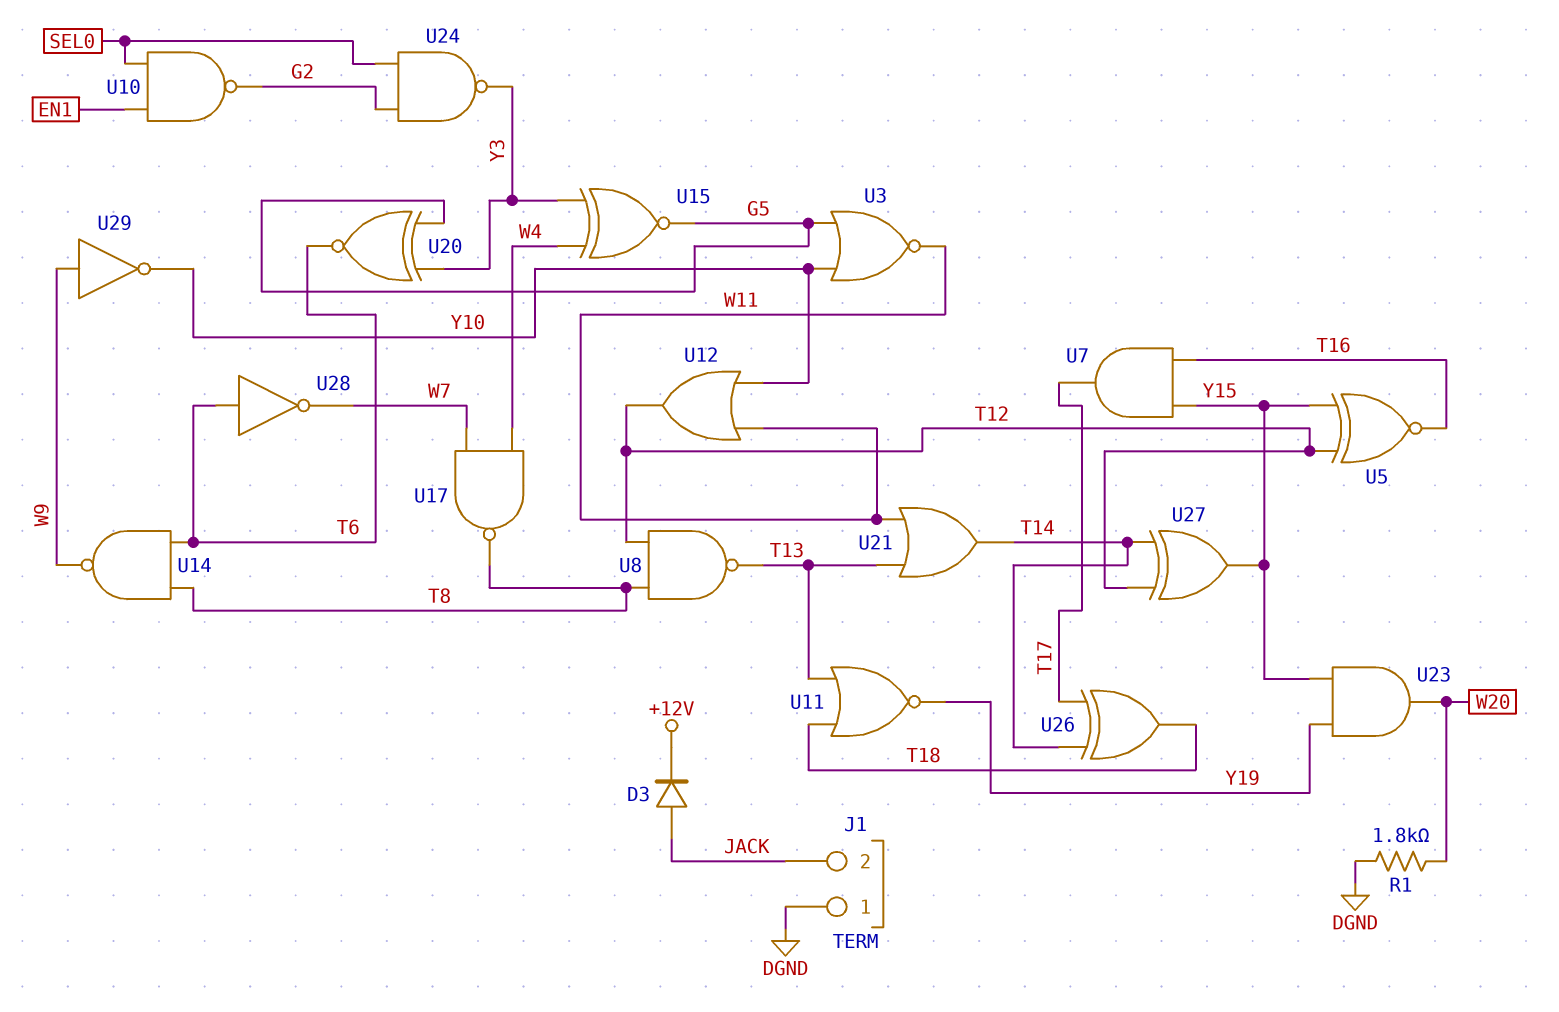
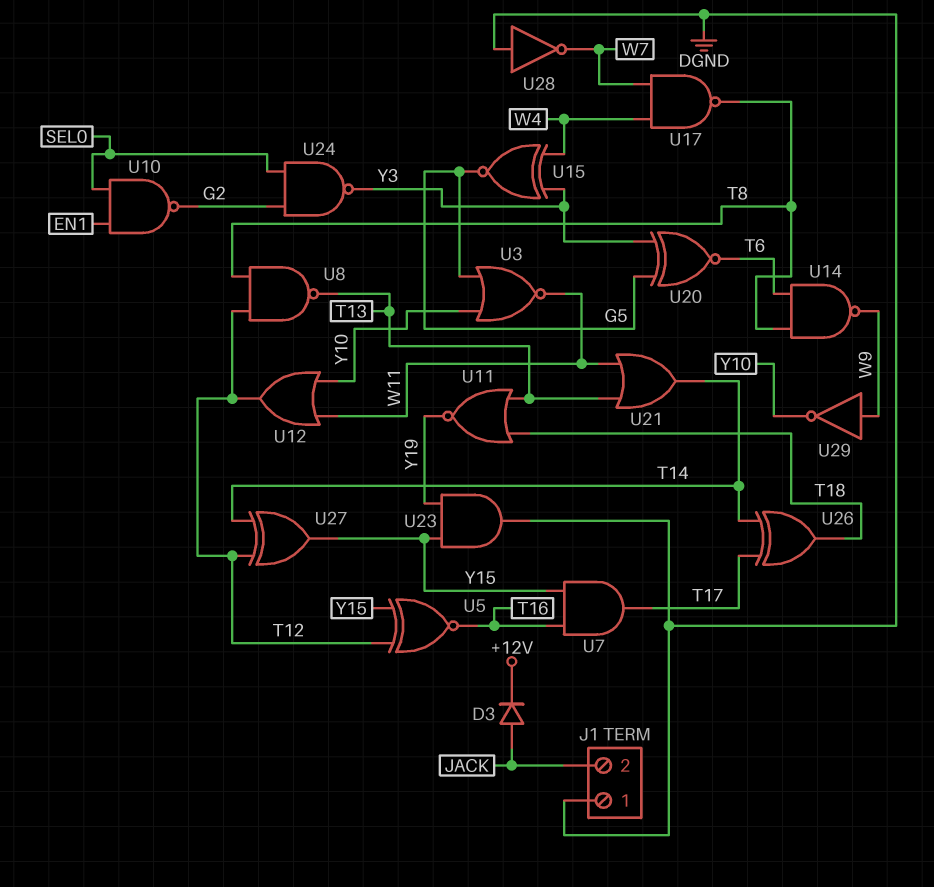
R1: 1.8k (DGND, W20) -> none
U23: AND (in Y15, in Y19, out W20) -> AND (in Y15, in Y19, out DGND)
U28: NOT (in T6, out W7) -> NOT (in DGND, out W7)

